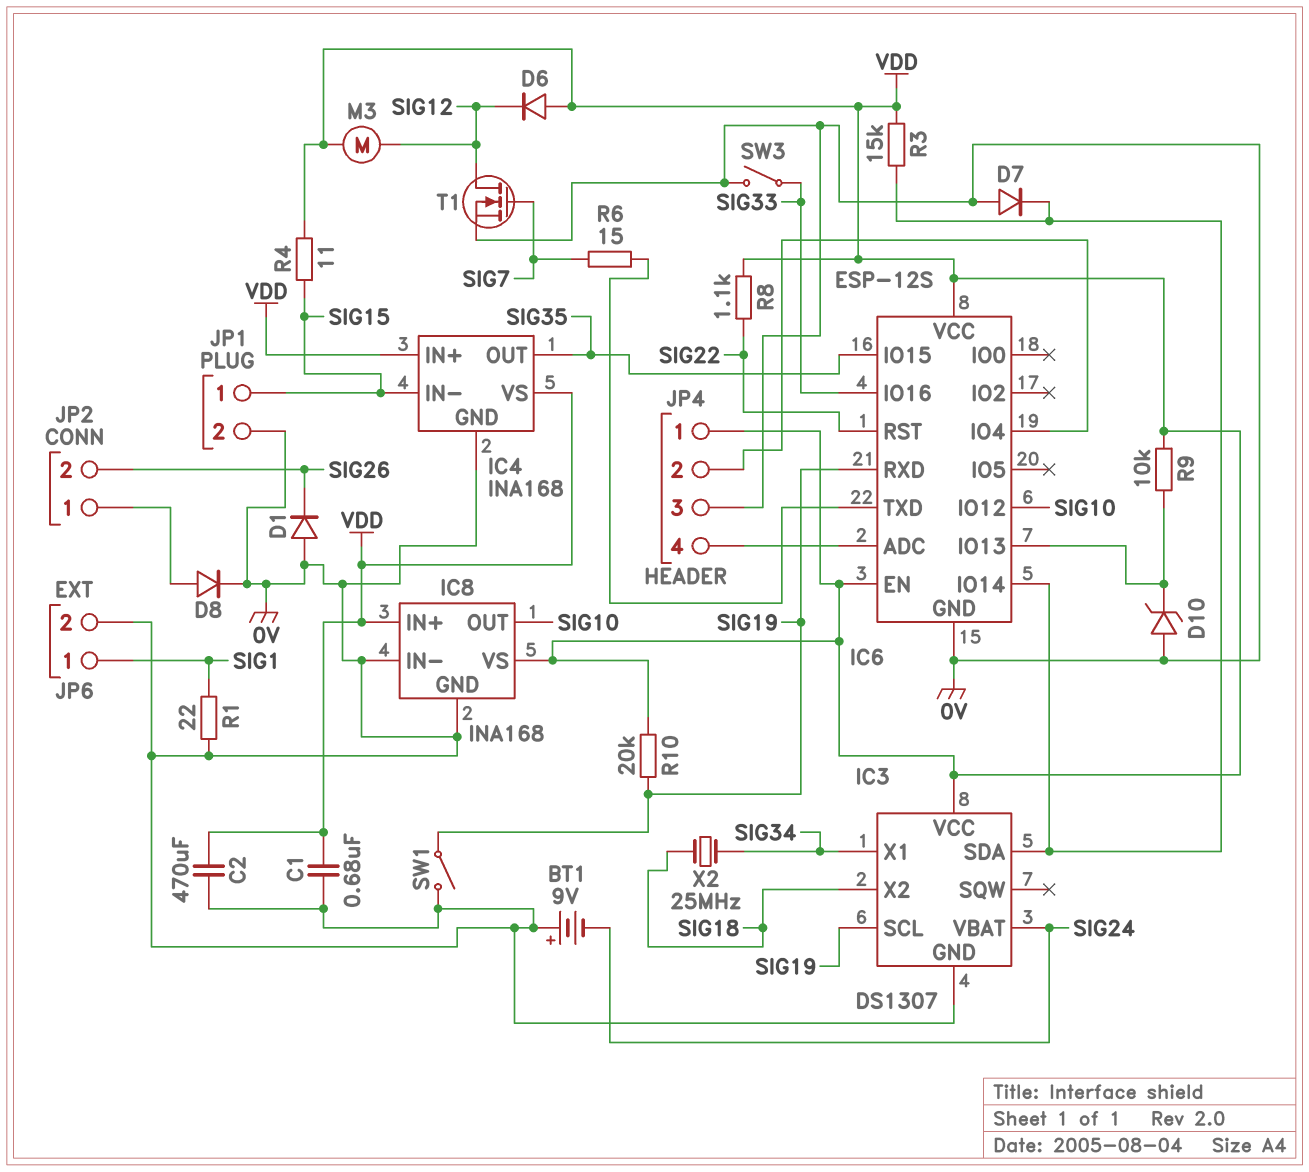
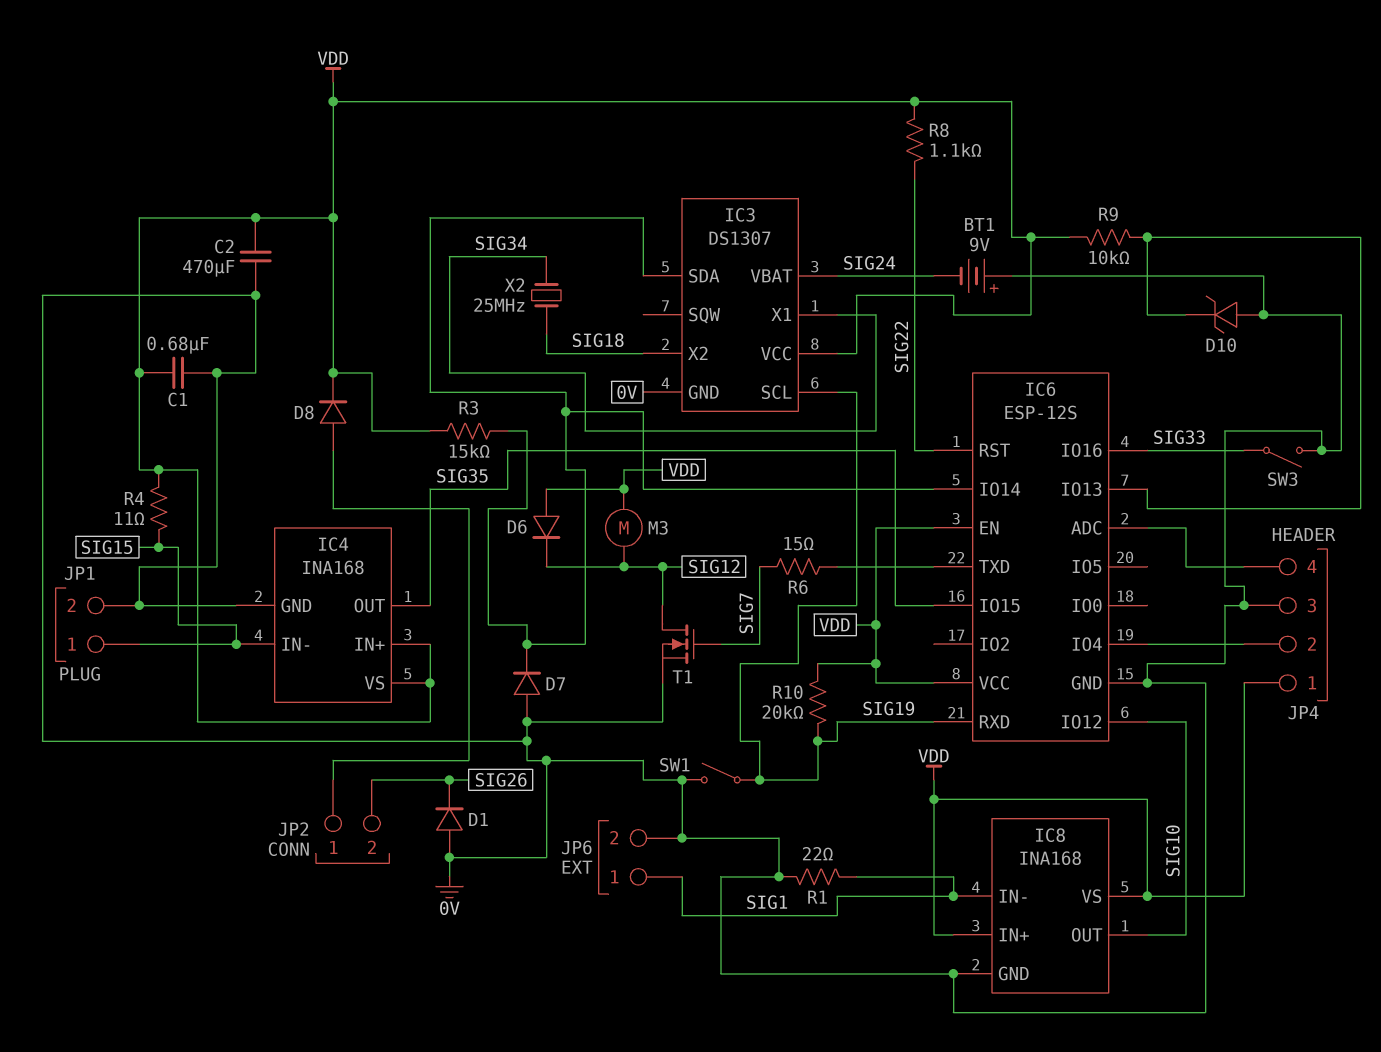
D8: diode (A JP2/1, K 0V) -> diode (A JP2/1, K VDD)
IC8 pin IN-: 0V -> SIG1

